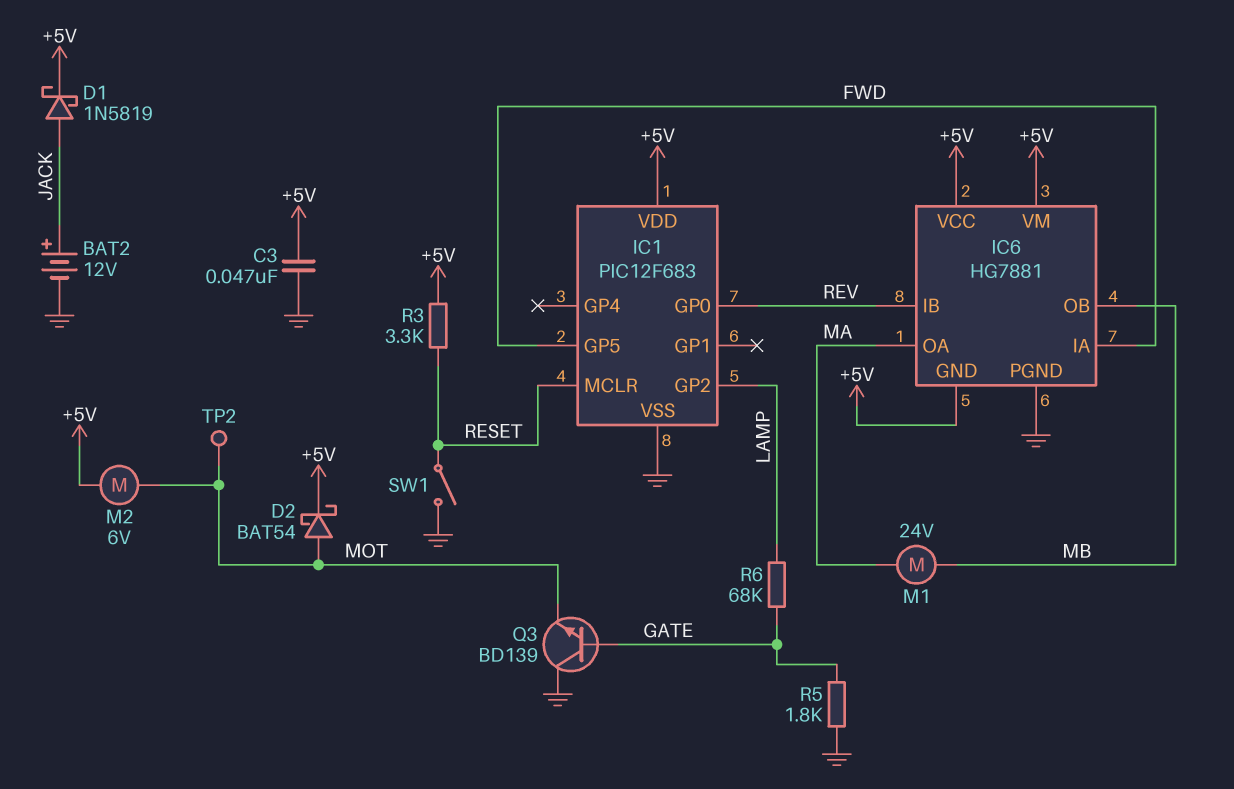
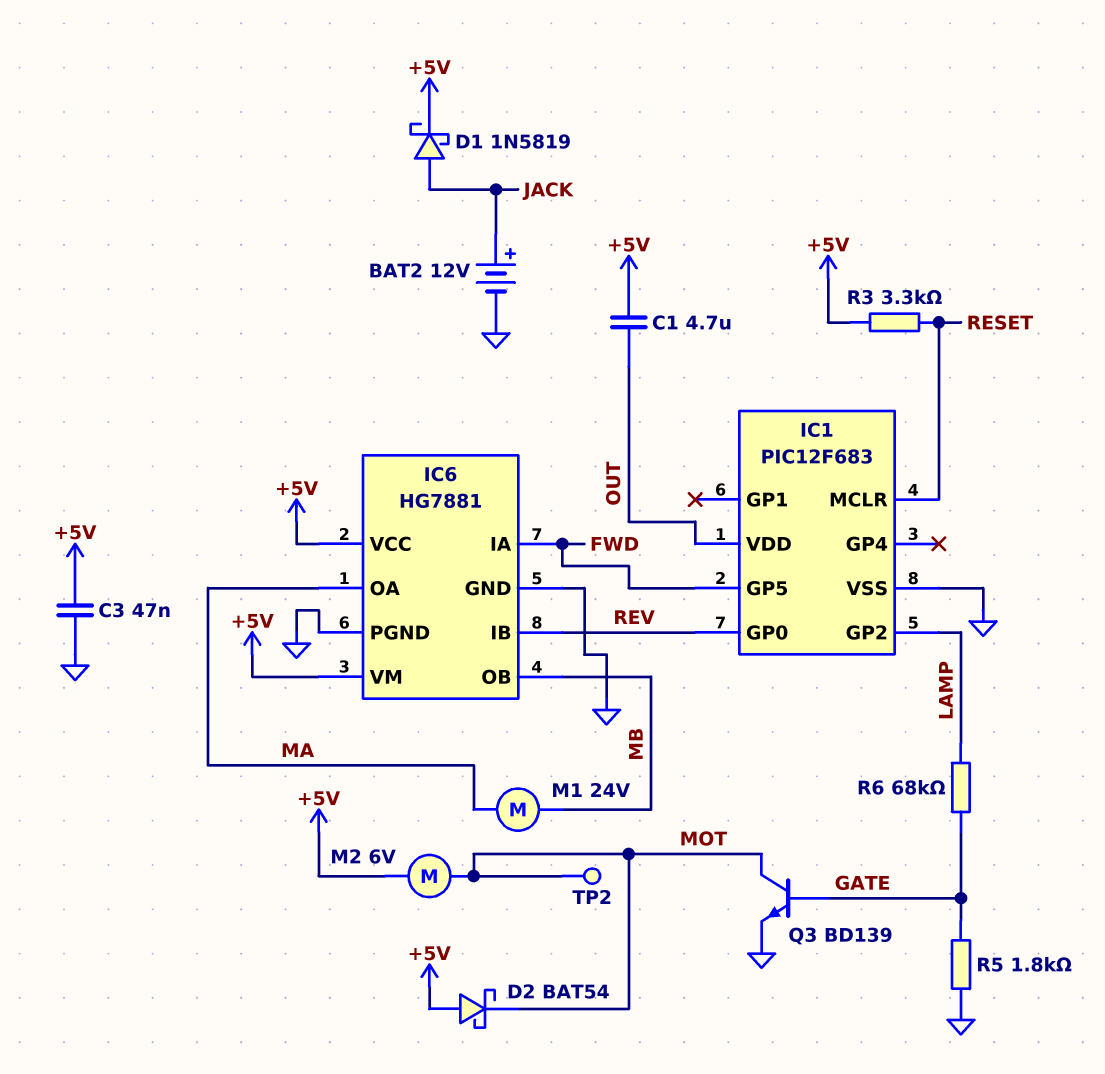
C1: none -> 4.7uF (+5V, OUT)
D2: schottky BAT54 (A MOT, K +5V) -> schottky BAT54 (A +5V, K MOT)
IC1 pin VDD: +5V -> OUT
IC6 pin GND: +5V -> GND
Q3: NPN BD139 (B GATE, C GND, E MOT) -> NPN BD139 (B GATE, C MOT, E GND)
SW1: switch (GND, RESET) -> none

